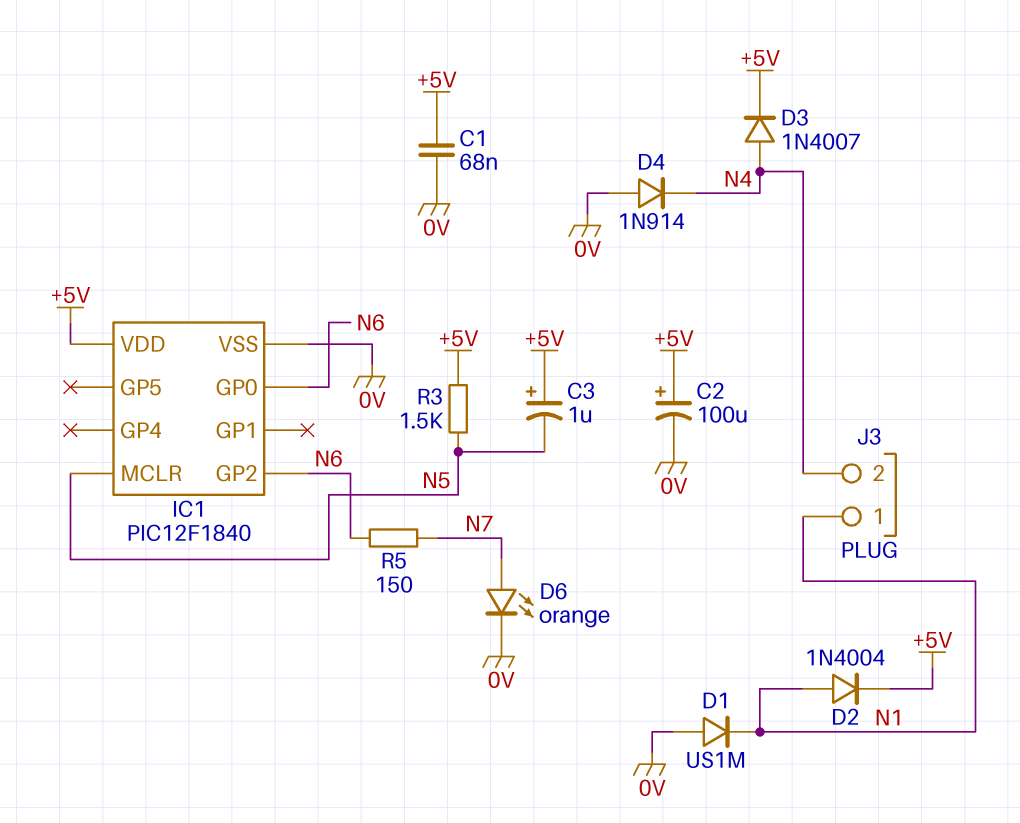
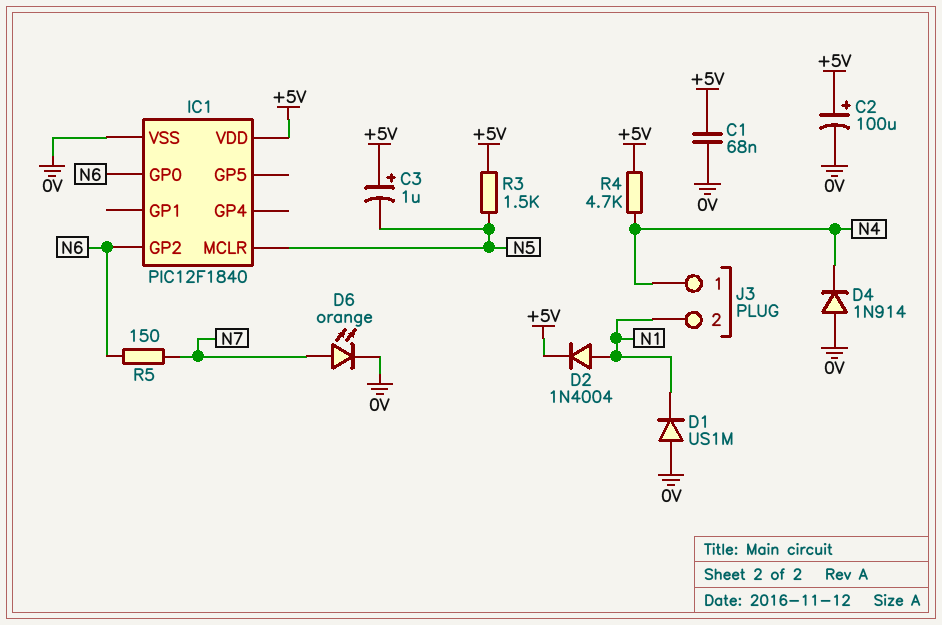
D3: diode 1N4007 (A N4, K +5V) -> none
J3 pin 1: N1 -> N4
J3 pin 2: N4 -> N1
R4: none -> 4.7k (+5V, N4)

